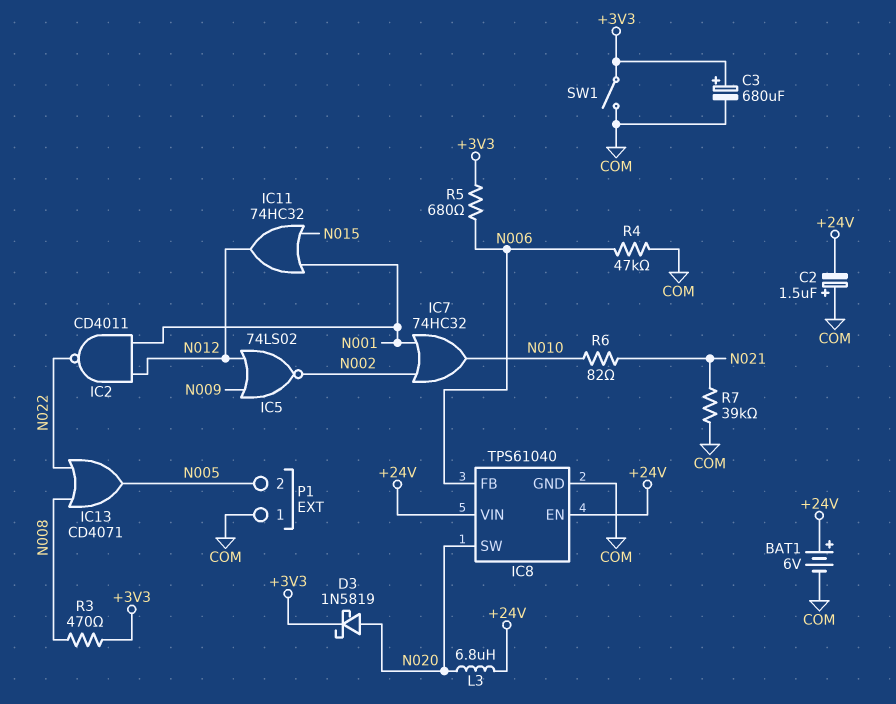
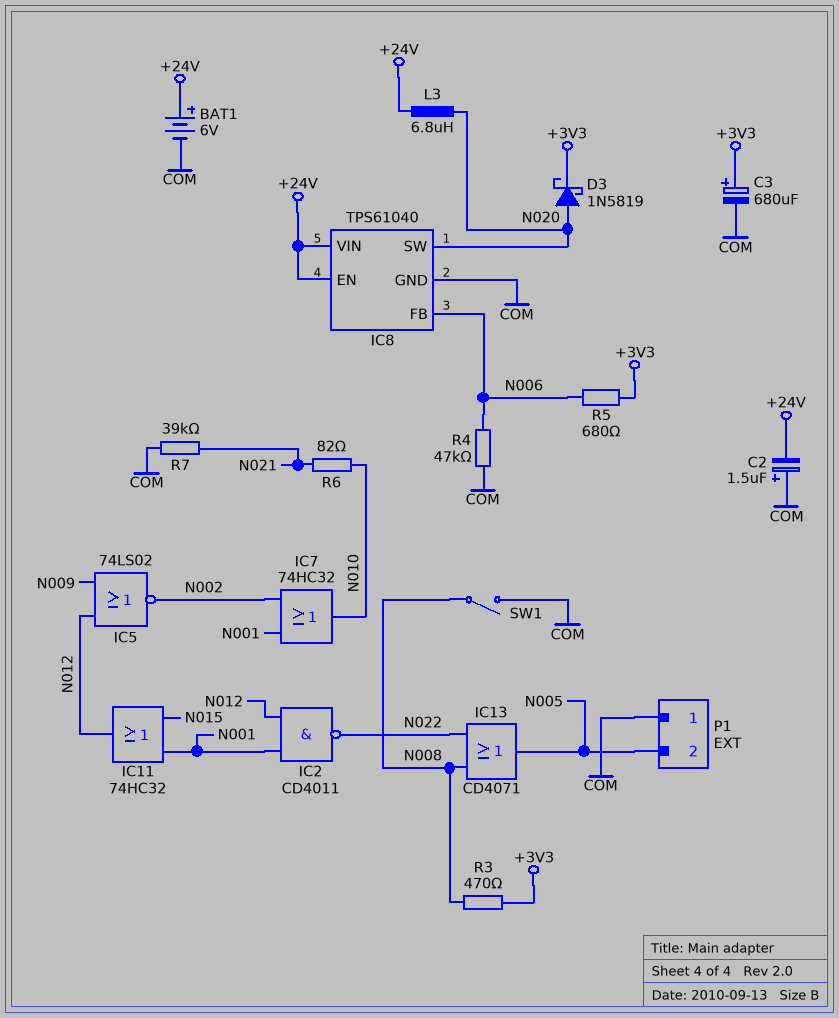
SW1: switch (+3V3, COM) -> switch (COM, N008)

